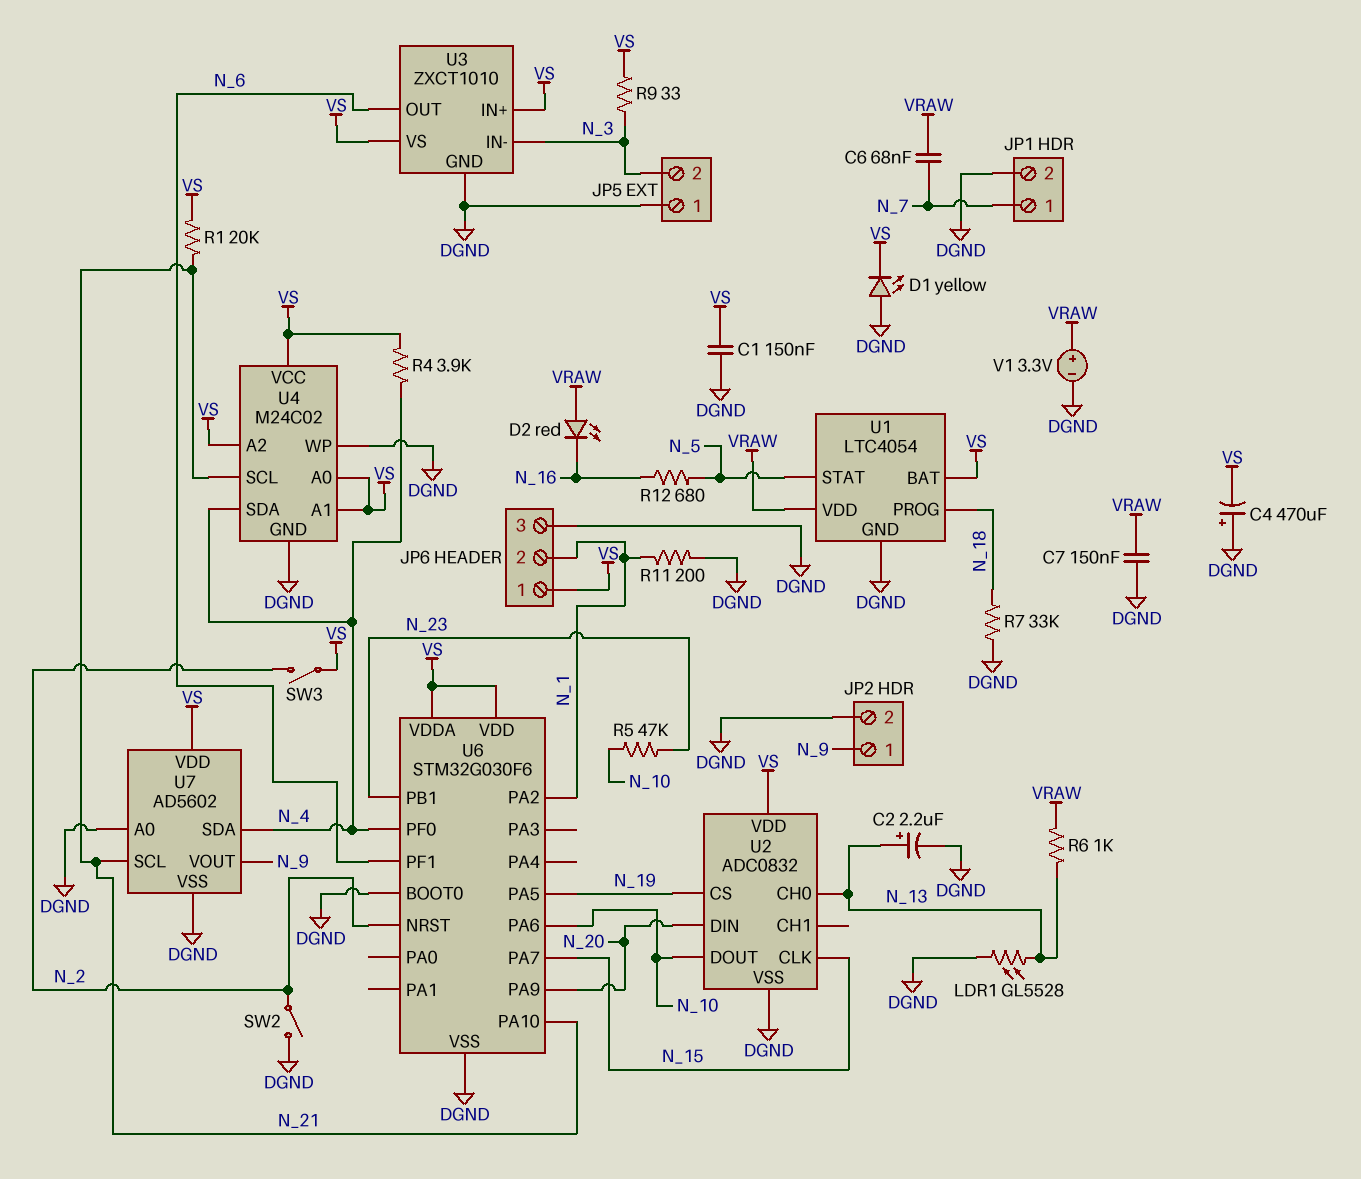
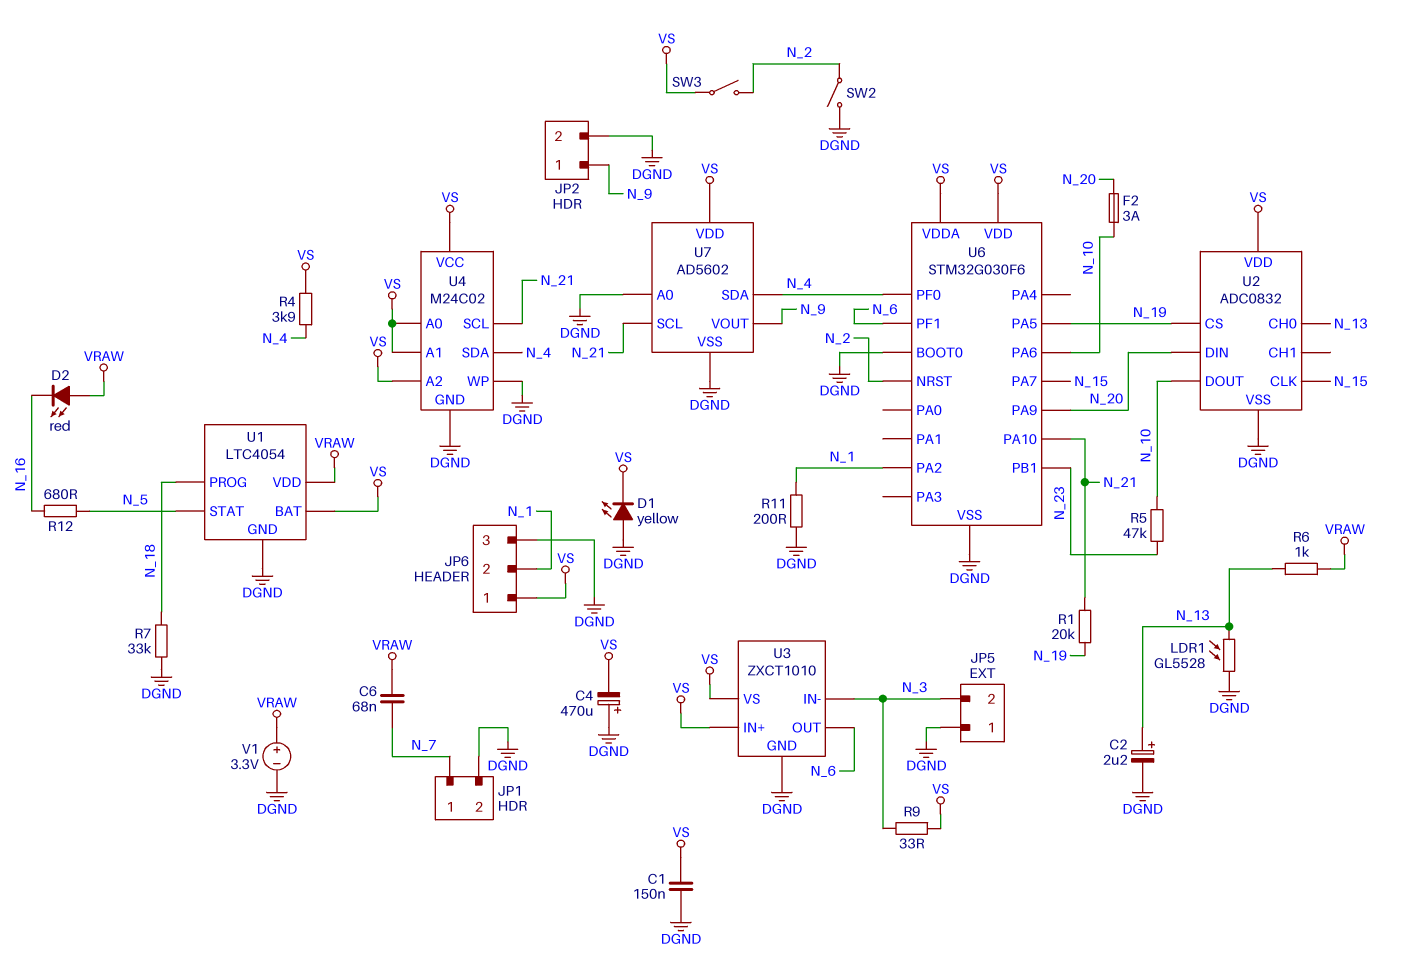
C7: 150nF (DGND, VRAW) -> none
F2: none -> 3A (N_10, N_20)
R1: 20k (N_21, VS) -> 20k (N_19, N_21)

